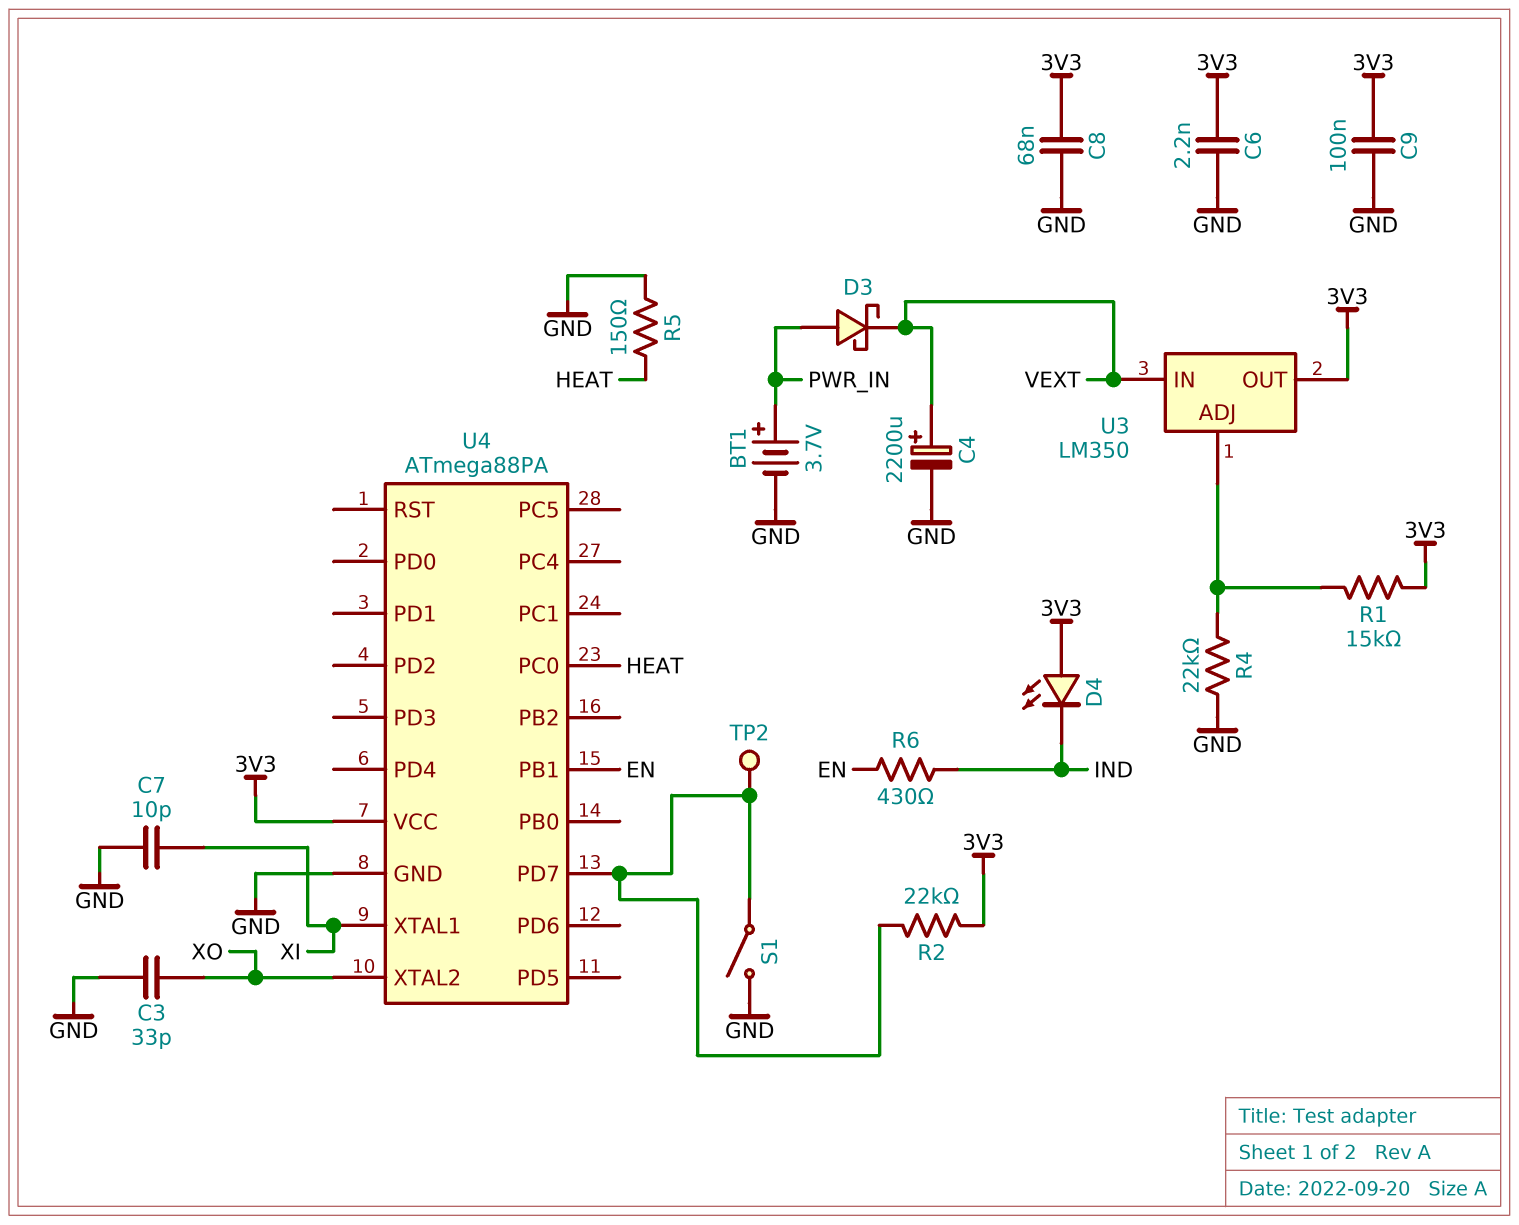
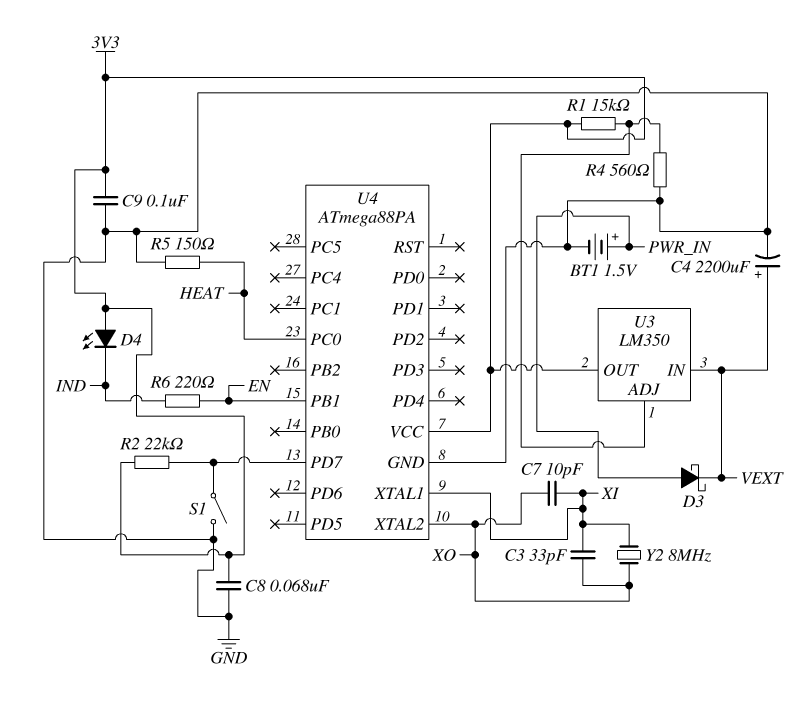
BT1: 3.7V (plus PWR_IN, minus GND) -> 1.5V (plus PWR_IN, minus GND)
C3: 33pF (GND, XO) -> 33pF (XI, XO)
C6: 2.2nF (3V3, GND) -> none
C7: 10pF (GND, XI) -> 10pF (XI, XO)
R4: 22k (GND, U3/ADJ) -> 560 (GND, U3/ADJ)
R6: 430 (EN, IND) -> 220 (EN, IND)
TP2: test point (U4/PD7) -> none
Y2: none -> 8MHz (XI, XO)

